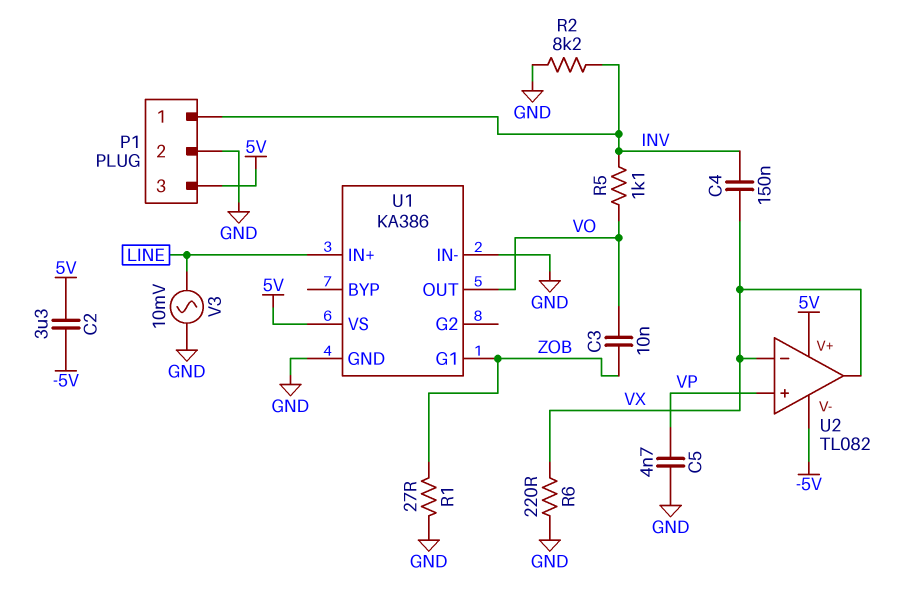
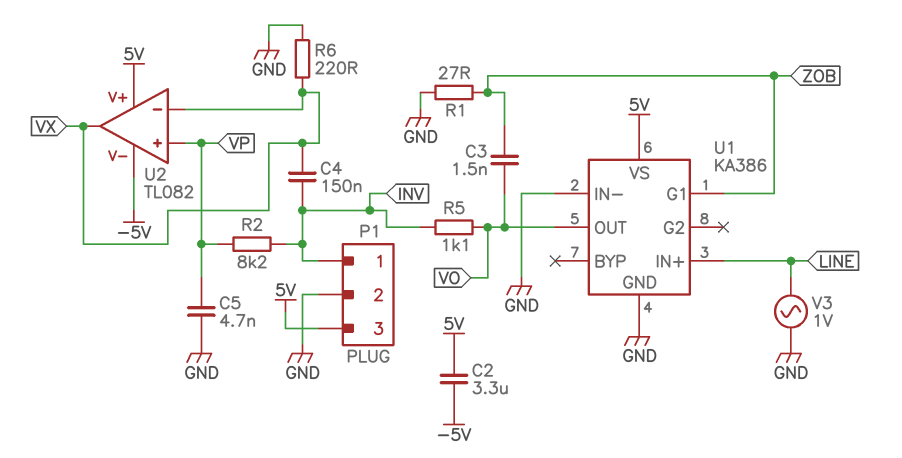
C3: 10nF (VO, ZOB) -> 1.5nF (VO, ZOB)
R2: 8.2k (GND, INV) -> 8.2k (INV, VP)
V3: AC 10mV (GND, LINE) -> AC 1V (GND, LINE)

